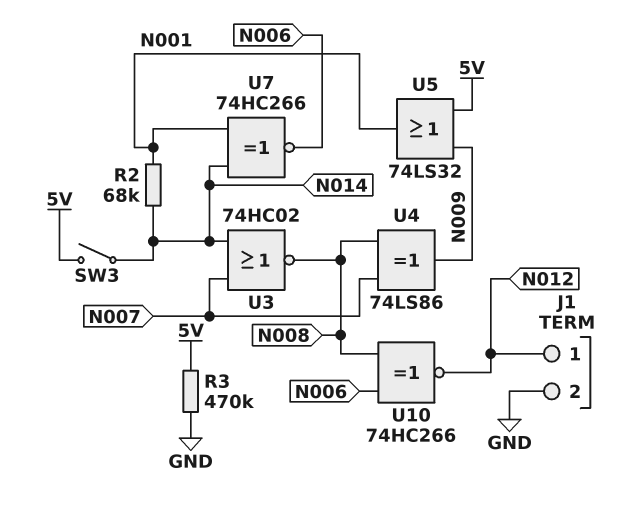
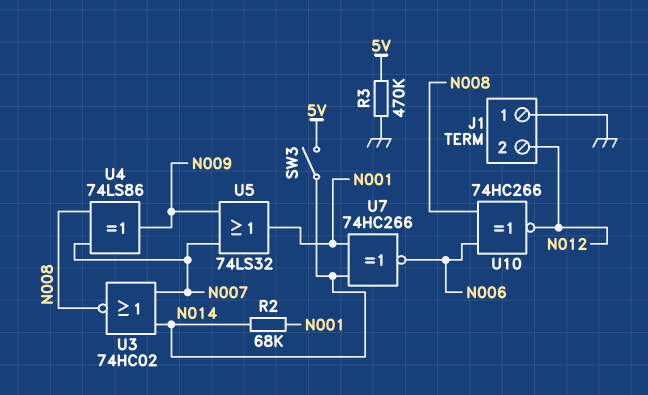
J1 pin 1: N012 -> GND
J1 pin 2: GND -> N012
U5: OR 74LS32 (in 5V, in N009, out N001) -> OR 74LS32 (in N007, in N009, out N001)

